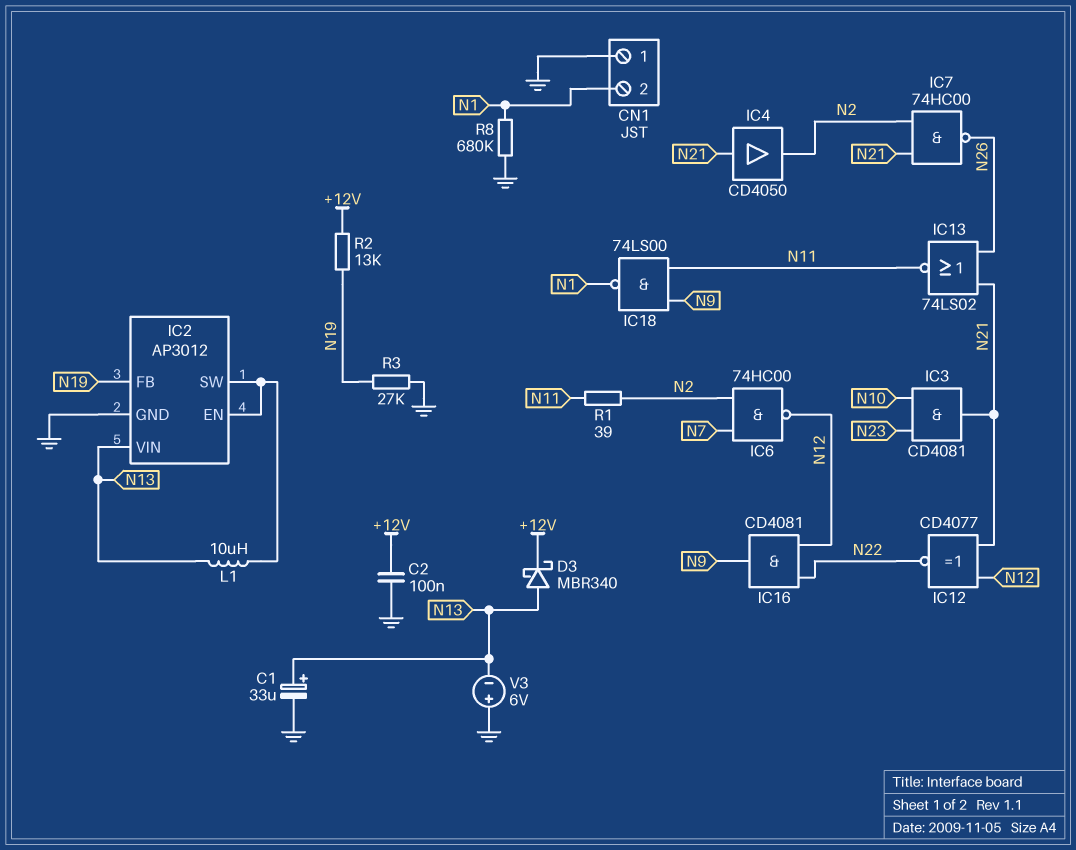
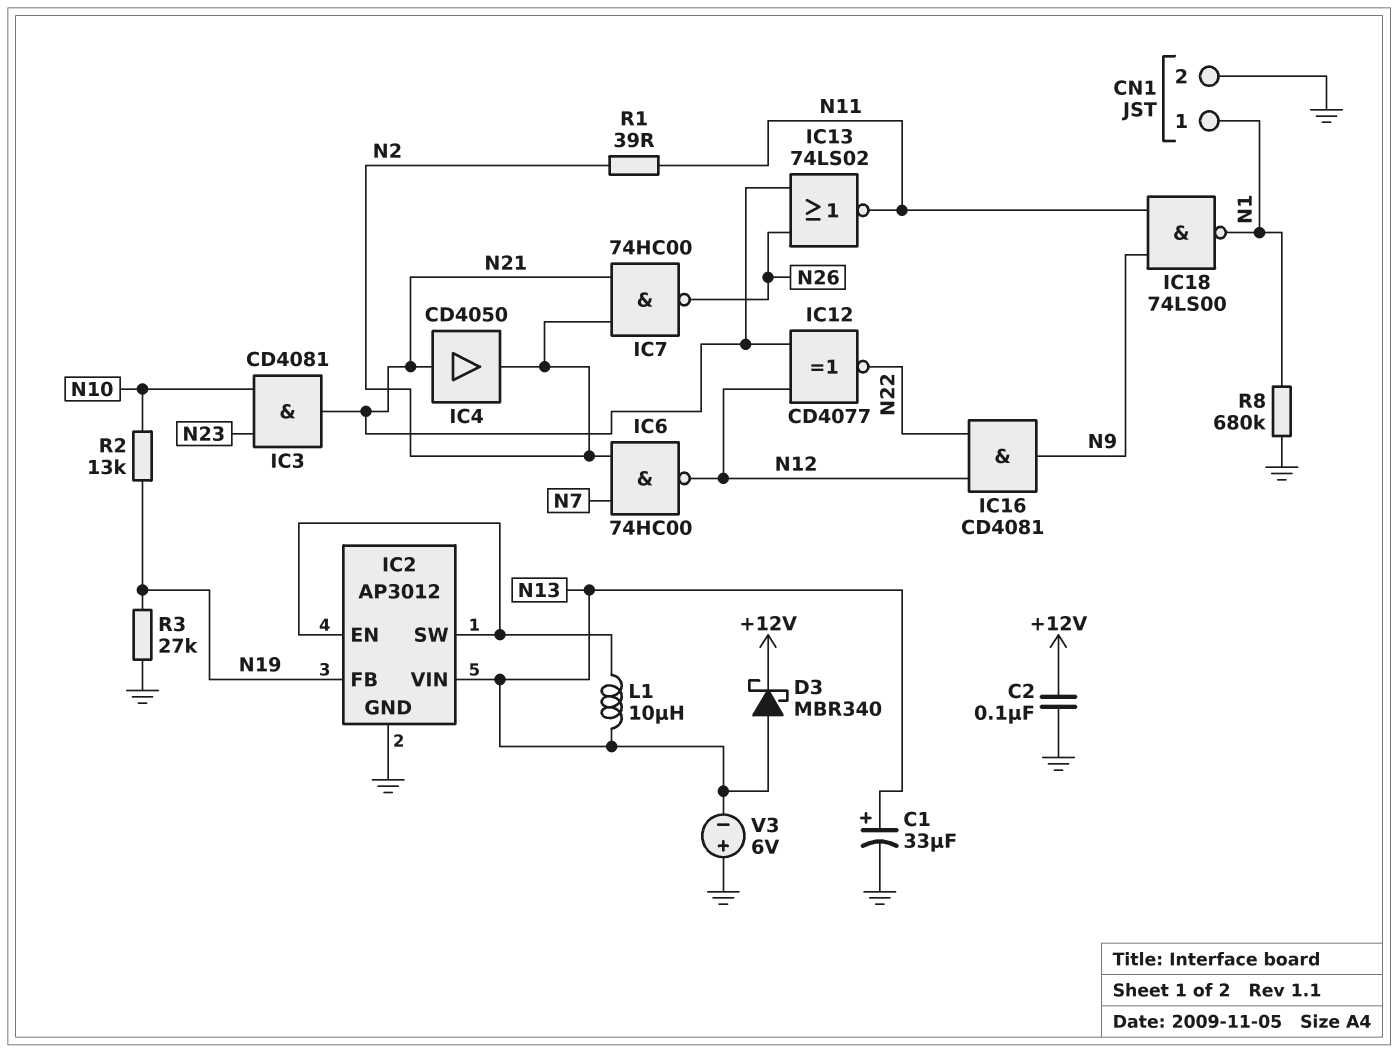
CN1 pin 1: GND -> N1
CN1 pin 2: N1 -> GND
R2: 13k (+12V, N19) -> 13k (N10, N19)

